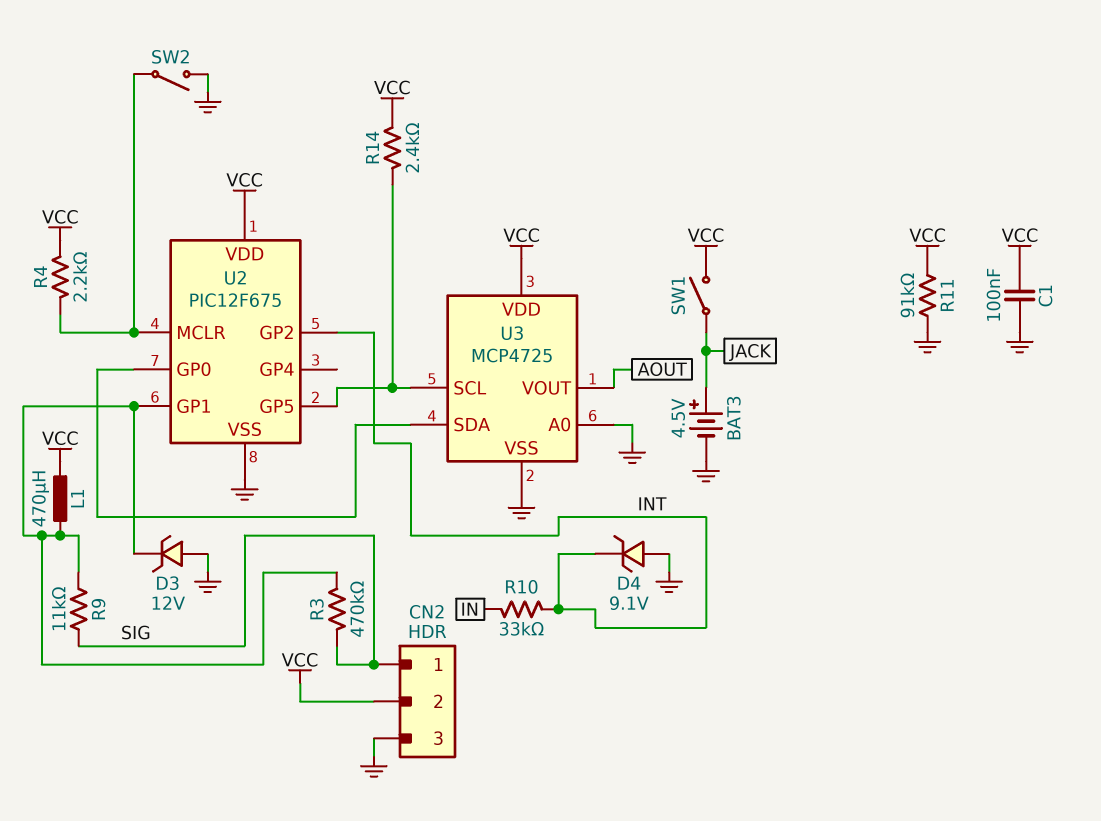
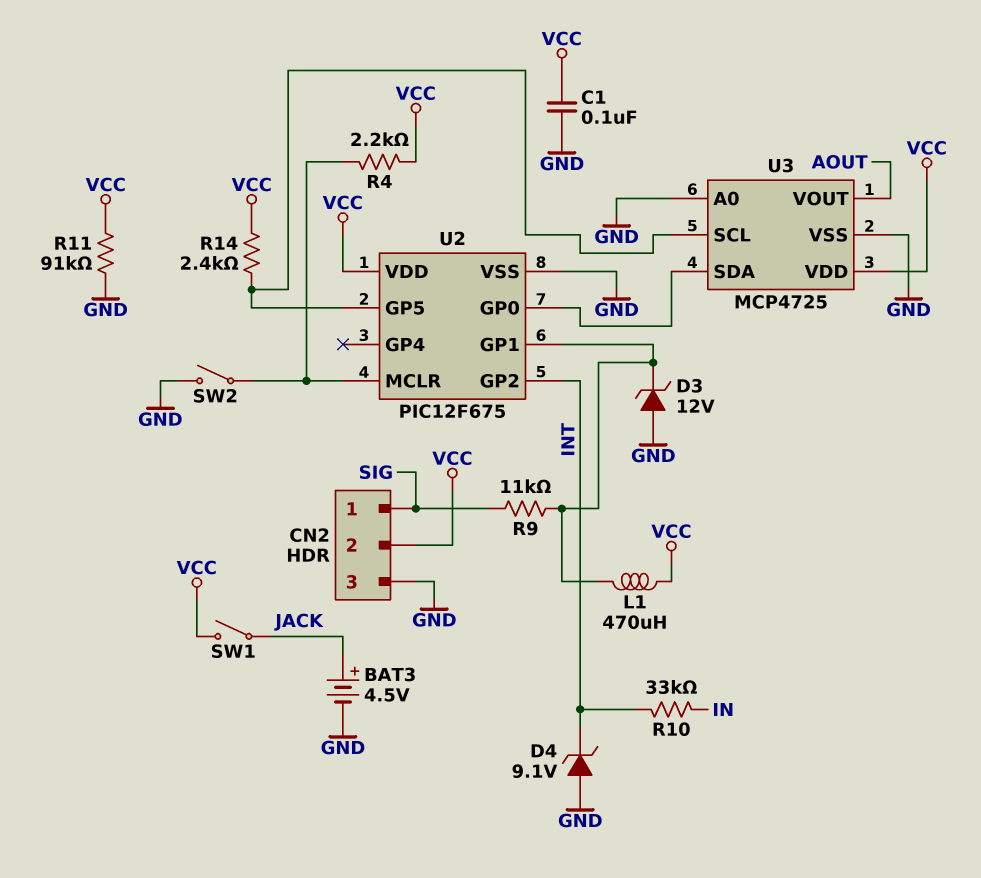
R3: 470k (SIG, U2/GP1) -> none

